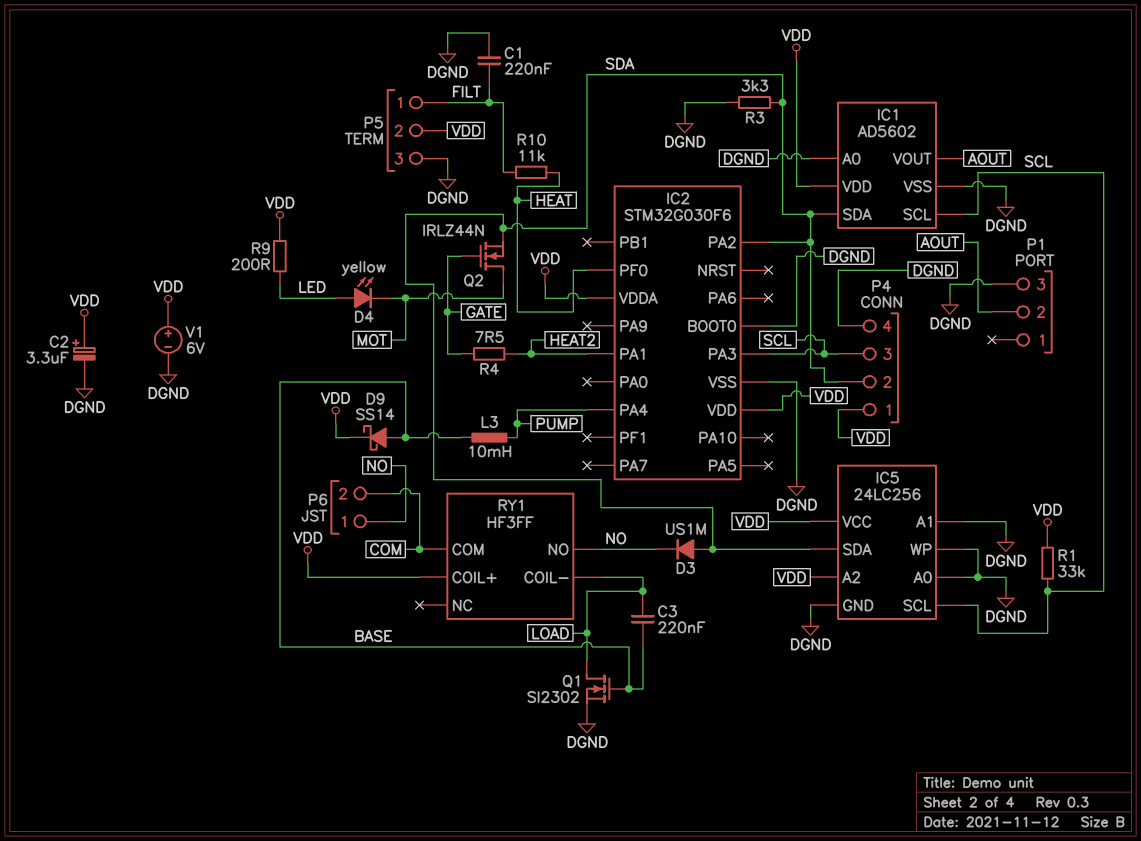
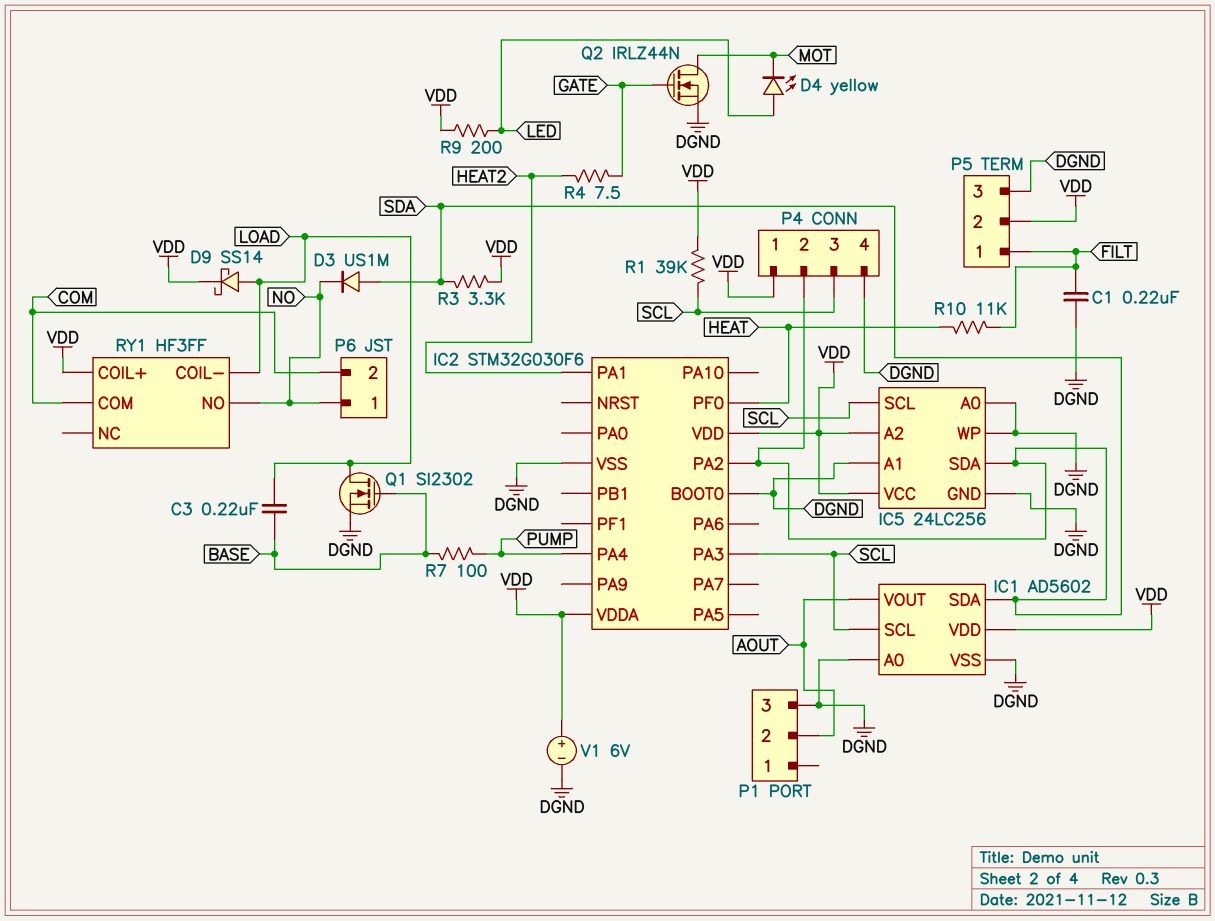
C2: 3.3uF (plus VDD, minus DGND) -> none
D9: schottky SS14 (A BASE, K VDD) -> schottky SS14 (A LOAD, K VDD)
L3: 10mH (BASE, PUMP) -> none
Q2: NMOS IRLZ44N (G GATE, D MOT, S SDA) -> NMOS IRLZ44N (G GATE, D MOT, S DGND)
R1: 33k (SCL, VDD) -> 39k (SCL, VDD)
R3: 3.3k (DGND, SDA) -> 3.3k (SDA, VDD)
R7: none -> 100 (BASE, PUMP)

